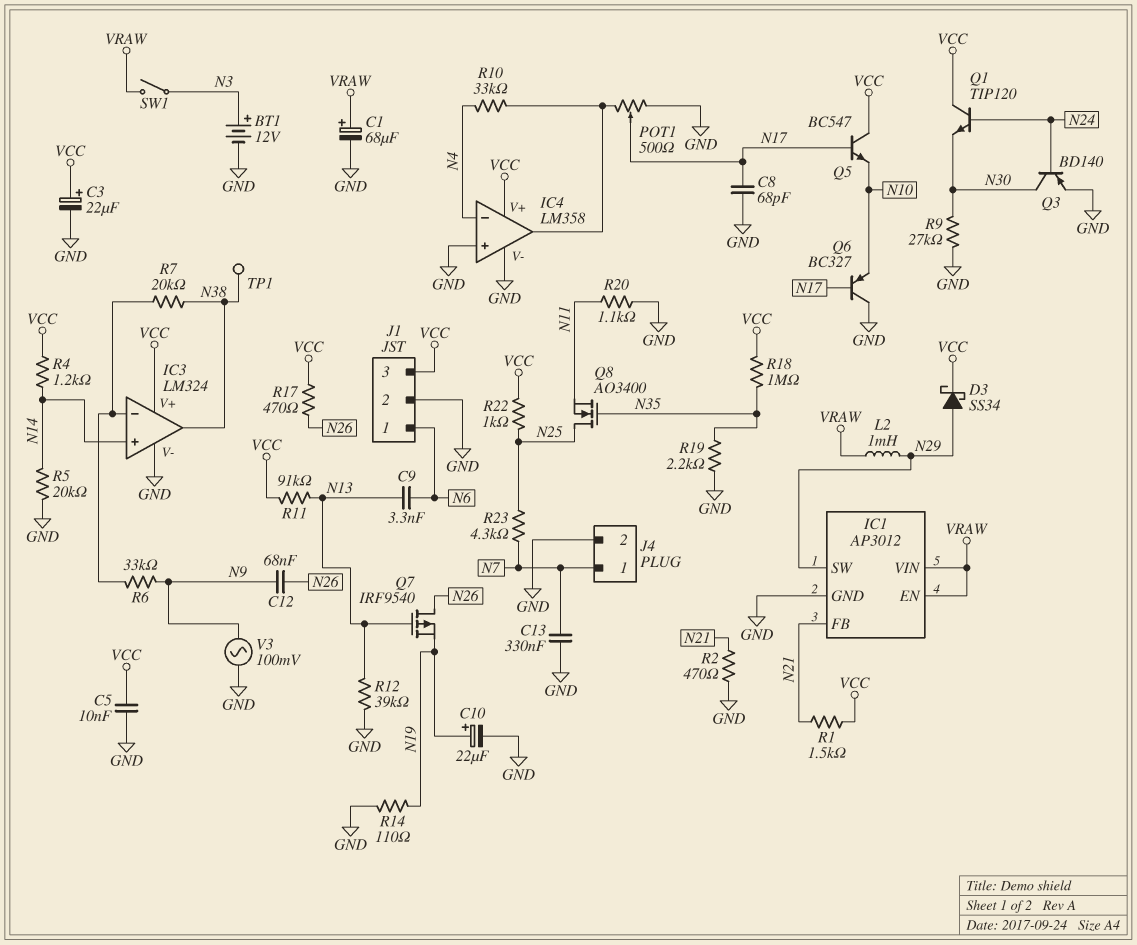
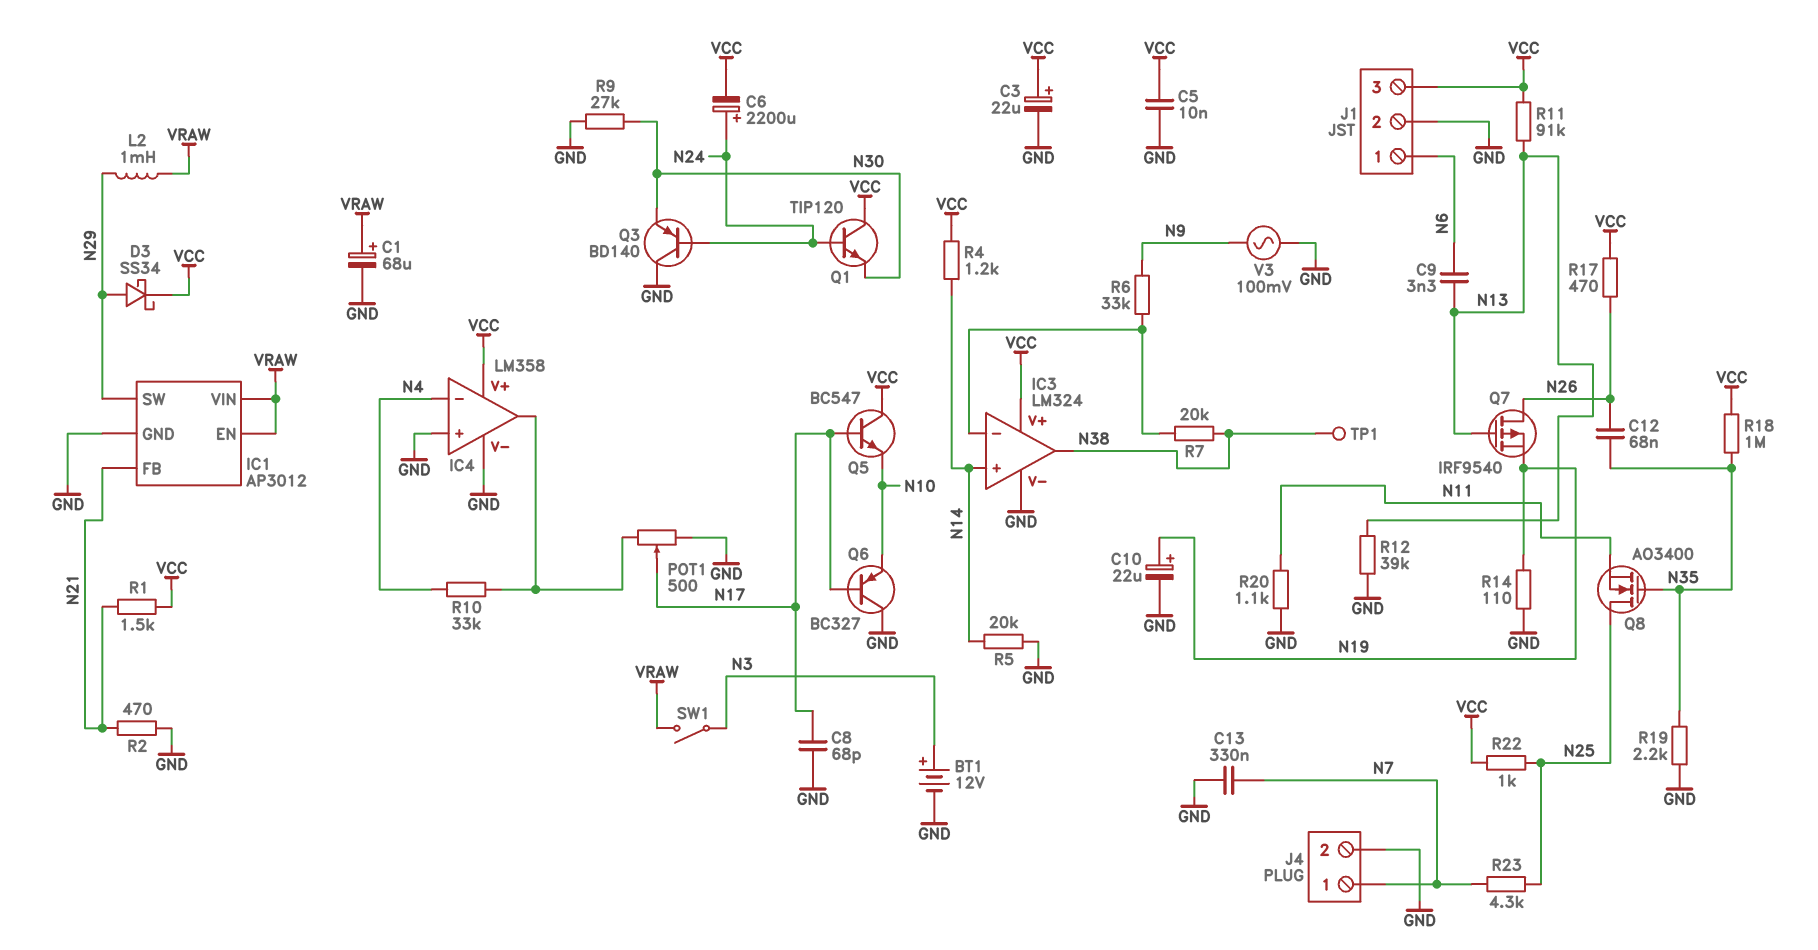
C6: none -> 2200uF (plus N24, minus VCC)
C12: 68nF (N9, N26) -> 68nF (N26, N35)
Q3: PNP BD140 (B N24, C N30, E GND) -> PNP BD140 (B N24, C GND, E N30)

